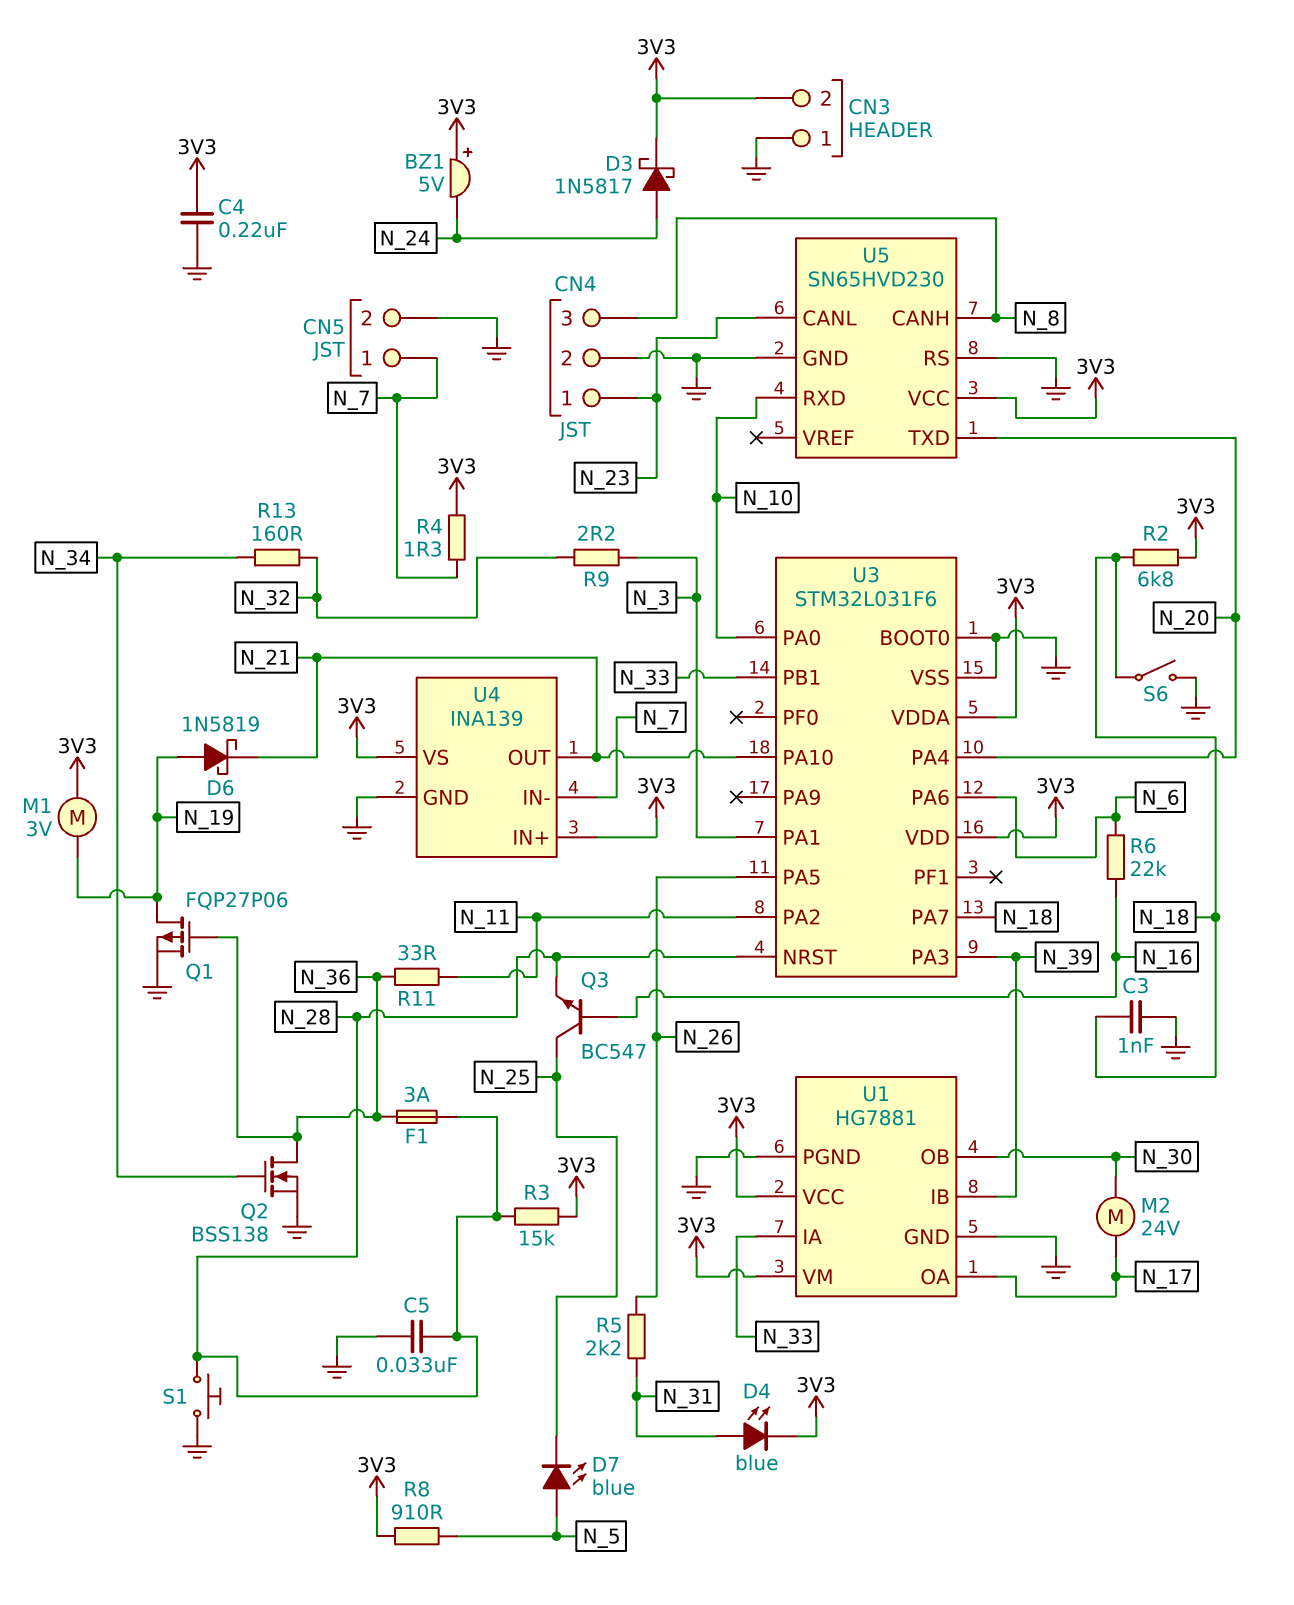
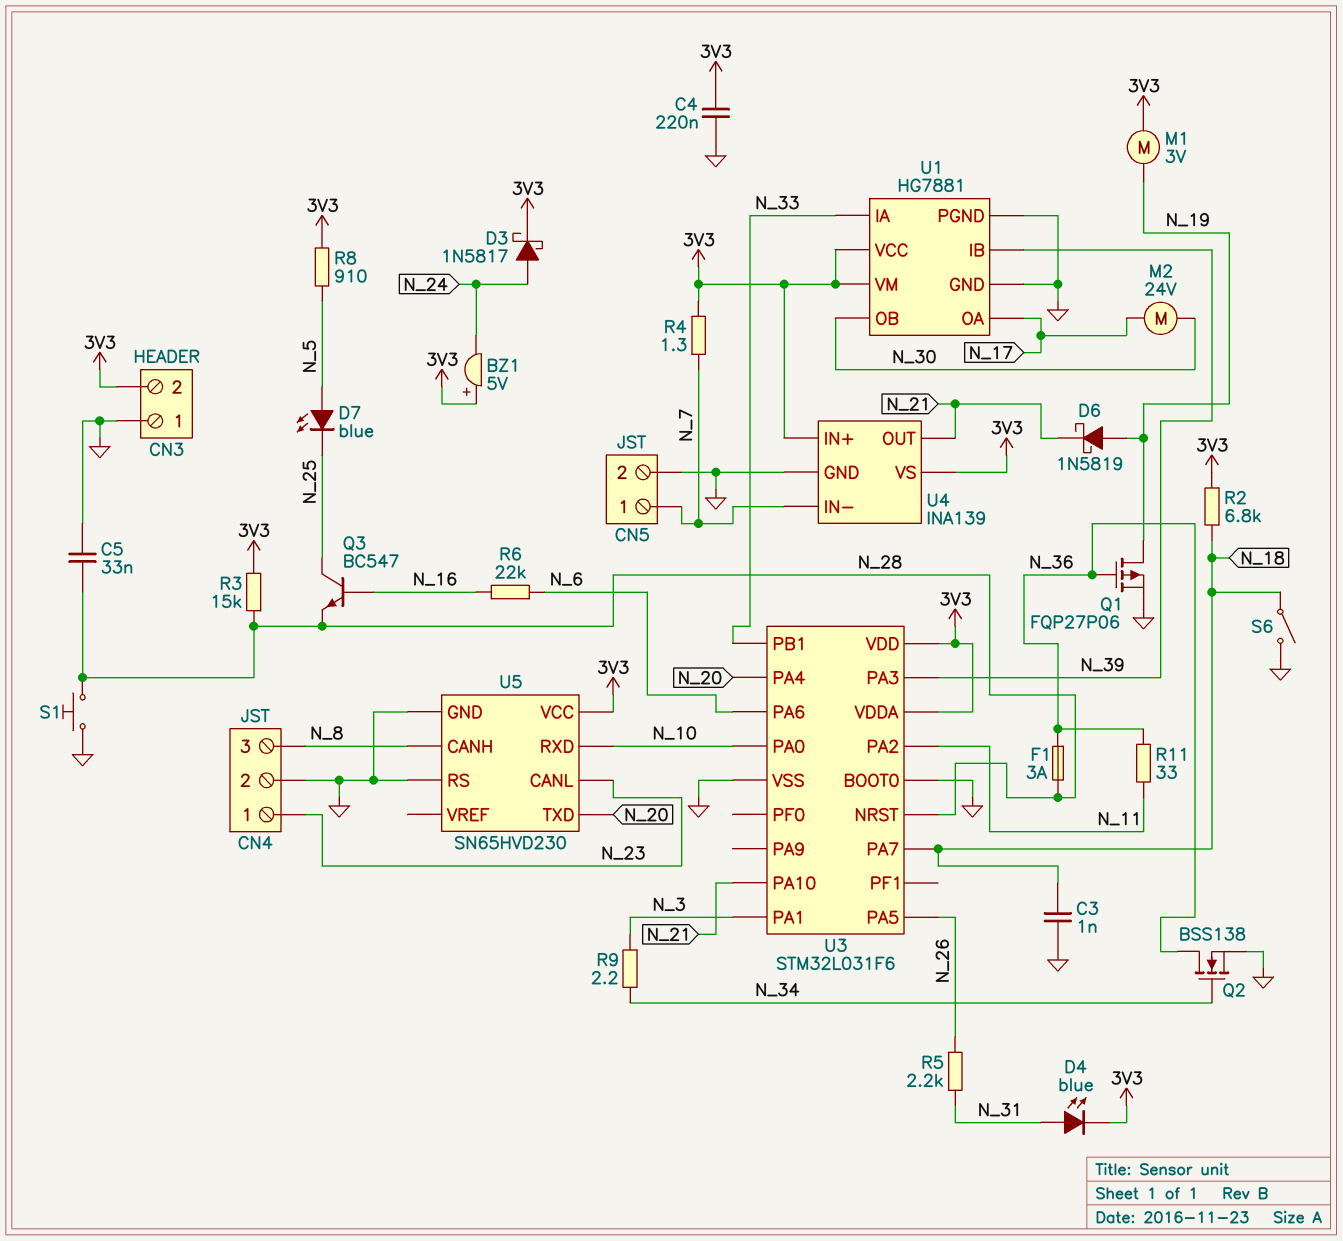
R9: 2.2 (N_3, N_32) -> 2.2 (N_3, N_34)
R13: 160 (N_32, N_34) -> none

